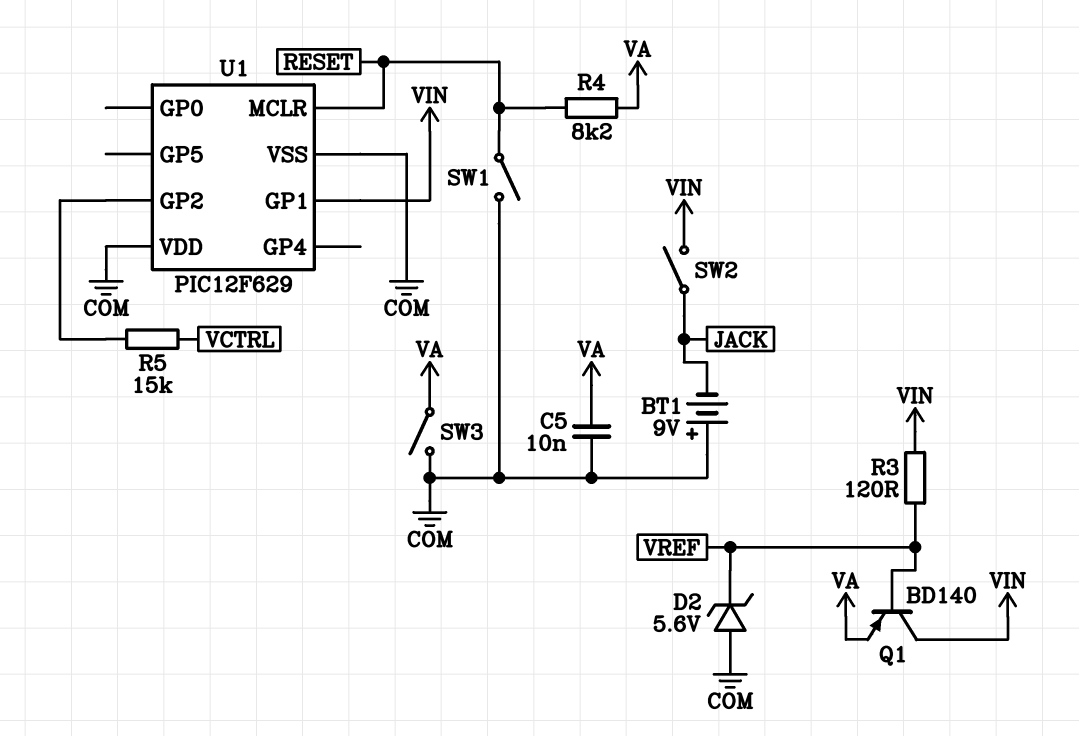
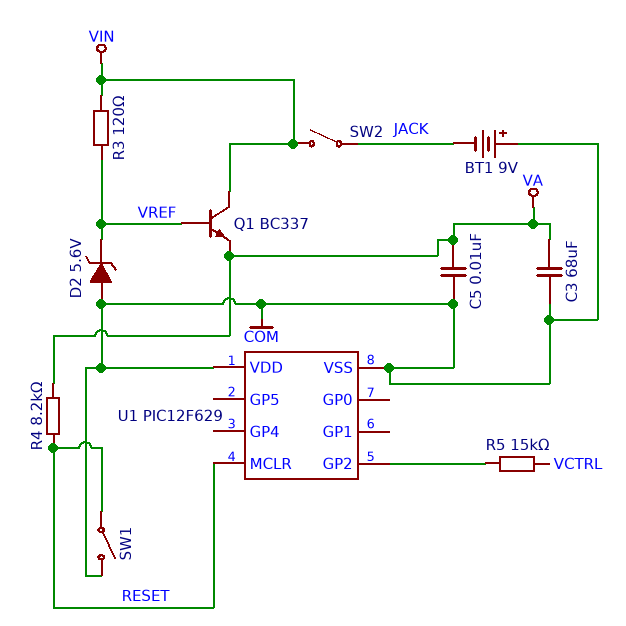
C3: none -> 68uF (COM, VA)
Q1: PNP BD140 (B VREF, C VIN, E VA) -> NPN BC337 (B VREF, C VIN, E VA)
SW3: switch (COM, VA) -> none
U1 pin GP1: VIN -> none

